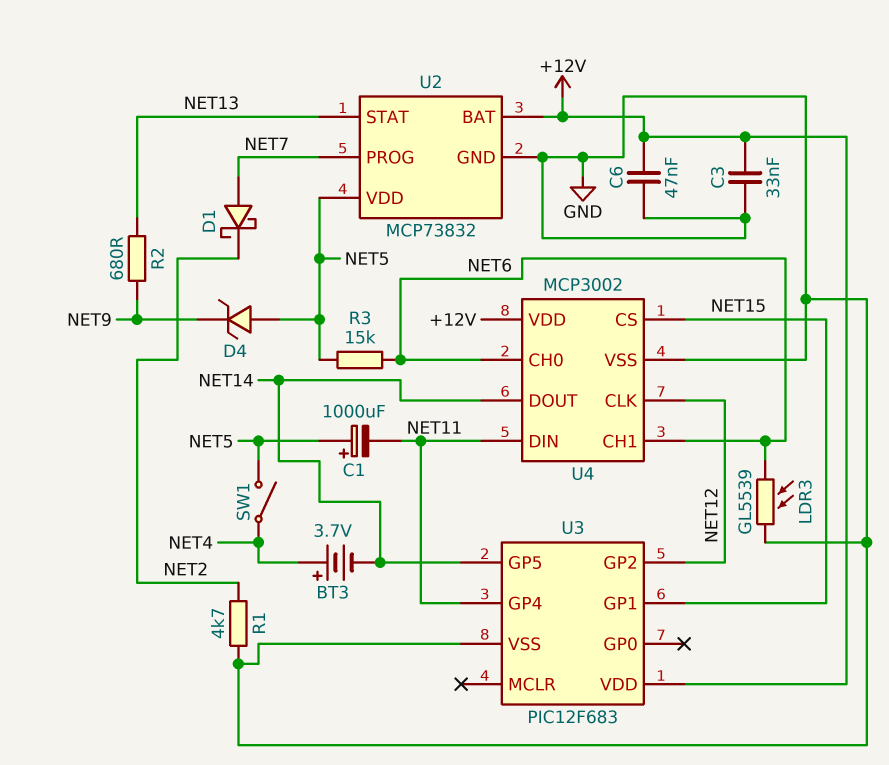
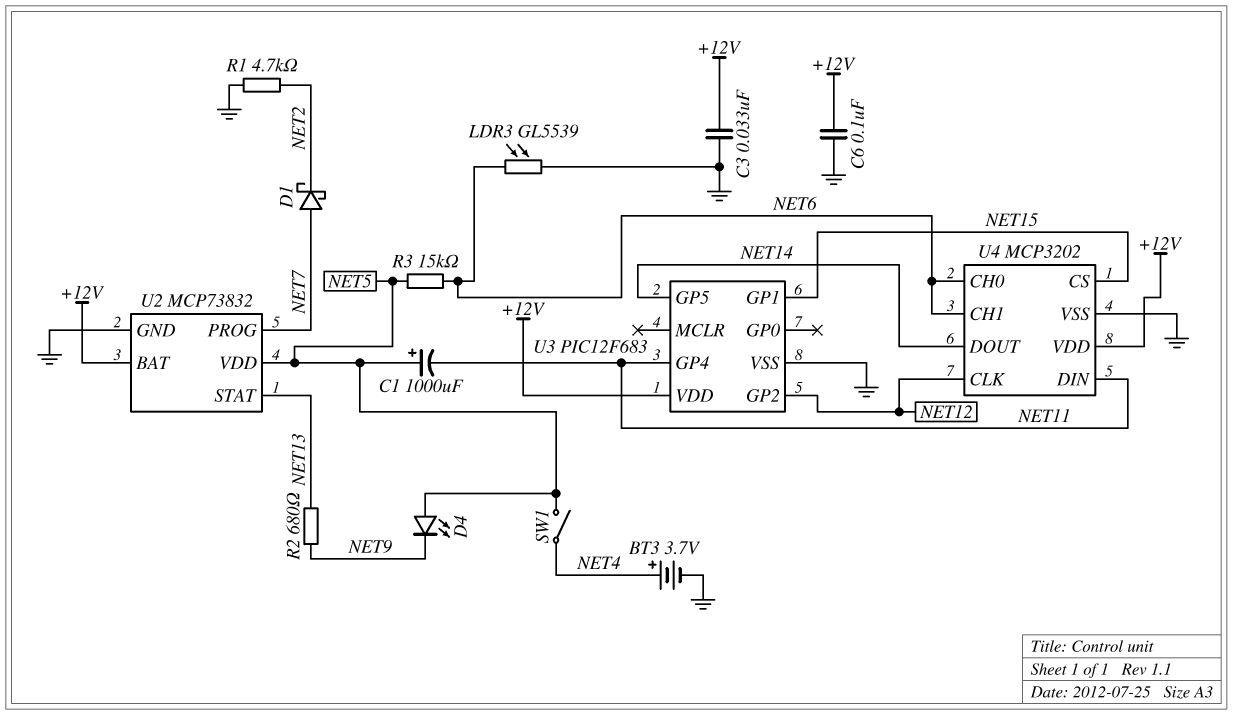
BT3: 3.7V (plus NET4, minus NET14) -> 3.7V (plus NET4, minus GND)
C6: 47nF (+12V, GND) -> 100nF (+12V, GND)
D4: zener (A NET5, K NET9) -> LED (A NET5, K NET9)
U4: MCP3002 -> MCP3202

